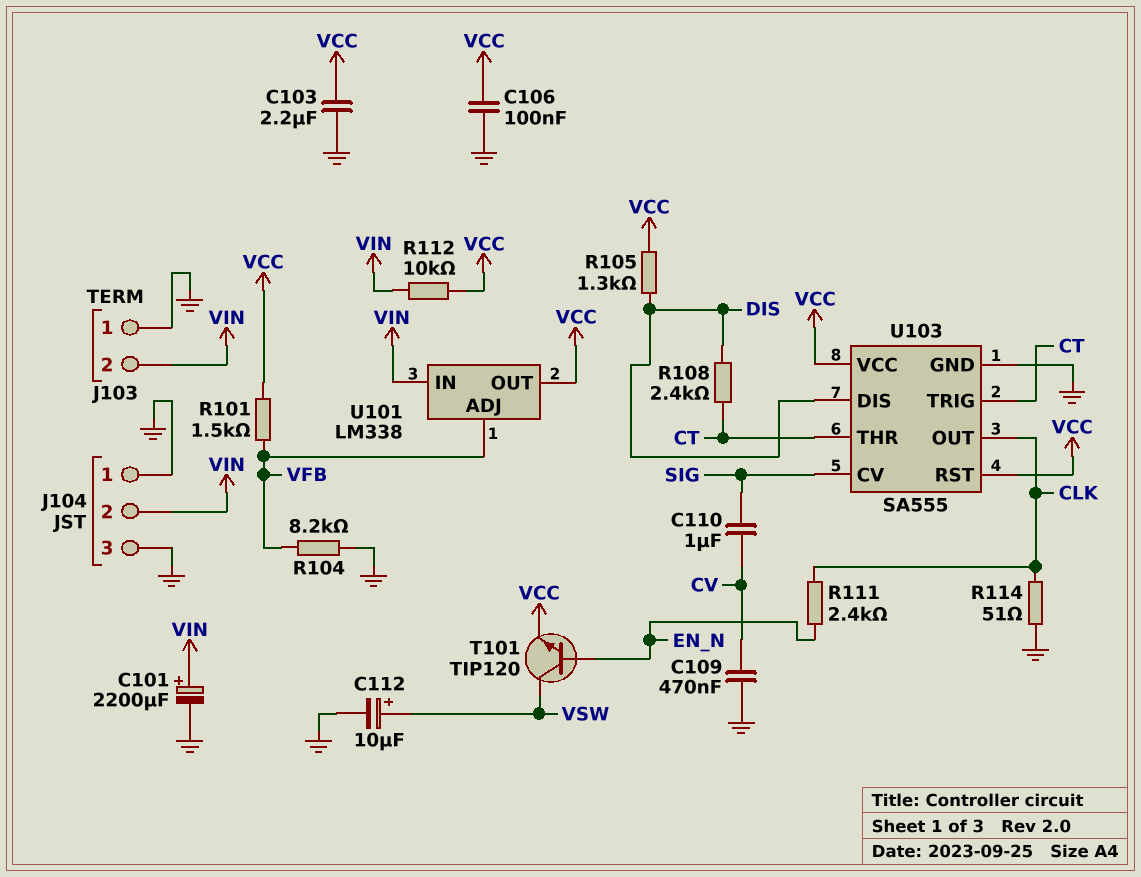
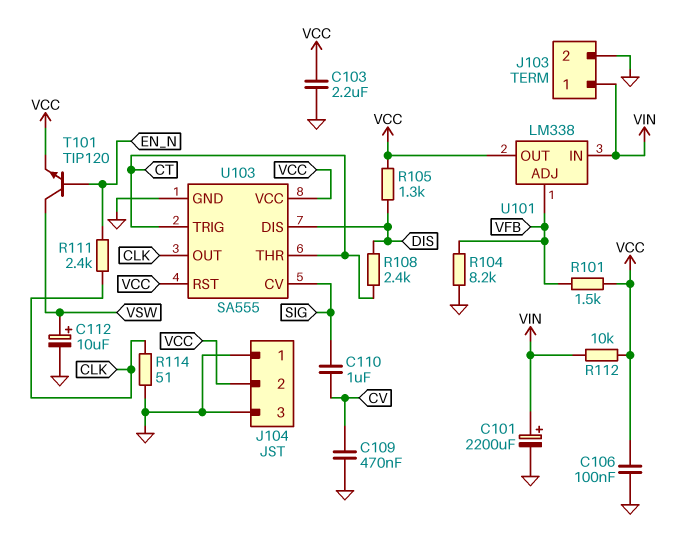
J103 pin 1: GND -> VIN
J103 pin 2: VIN -> GND
J104 pin 2: VIN -> VCC

